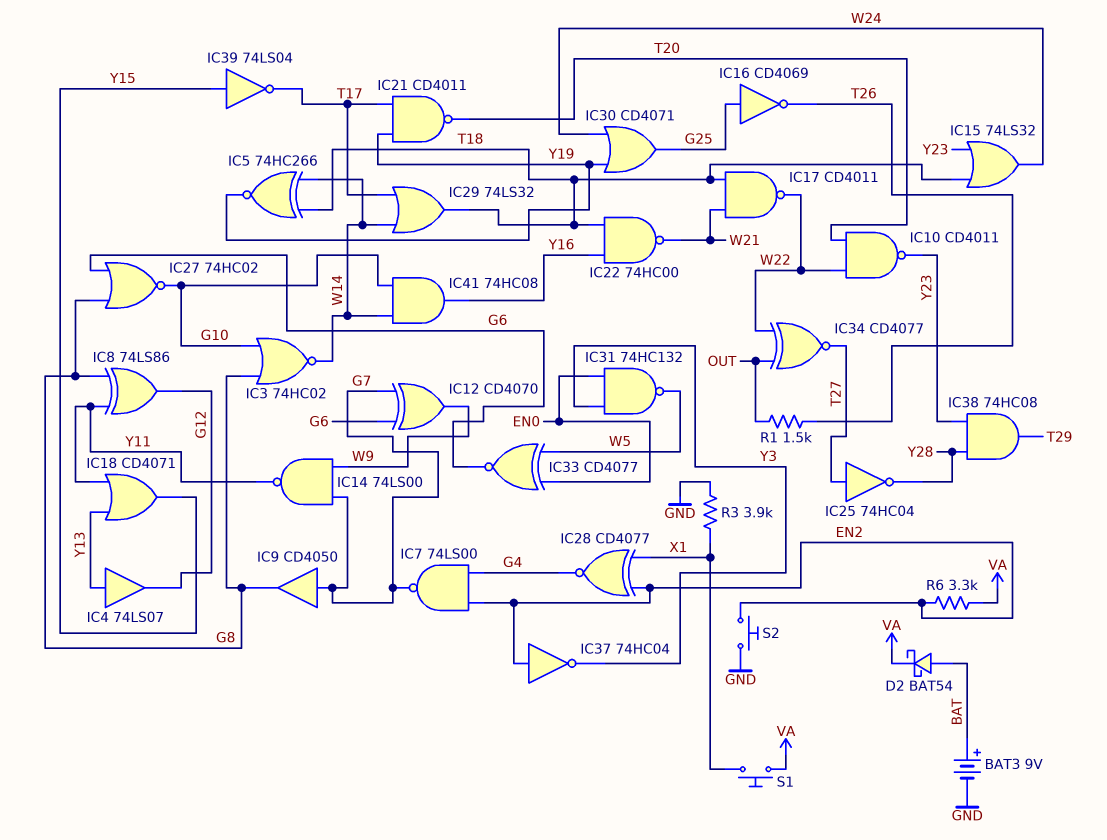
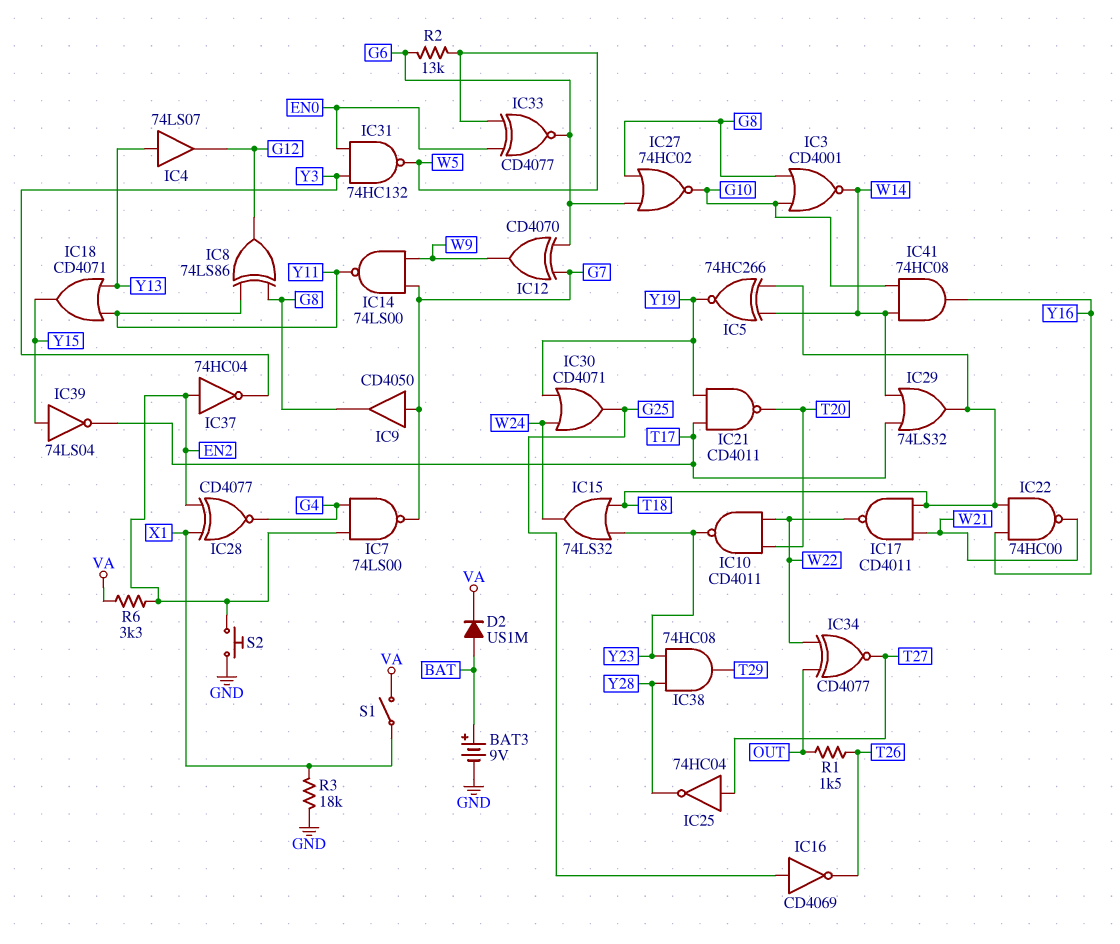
D2: schottky BAT54 (A BAT, K VA) -> diode US1M (A BAT, K VA)
IC3: NOR 74HC02 (in G8, in G10, out W14) -> NOR CD4001 (in G8, in G10, out W14)
R2: none -> 13k (G6, W5)
R3: 3.9k (GND, X1) -> 18k (GND, X1)
S1: button (VA, X1) -> switch (VA, X1)

